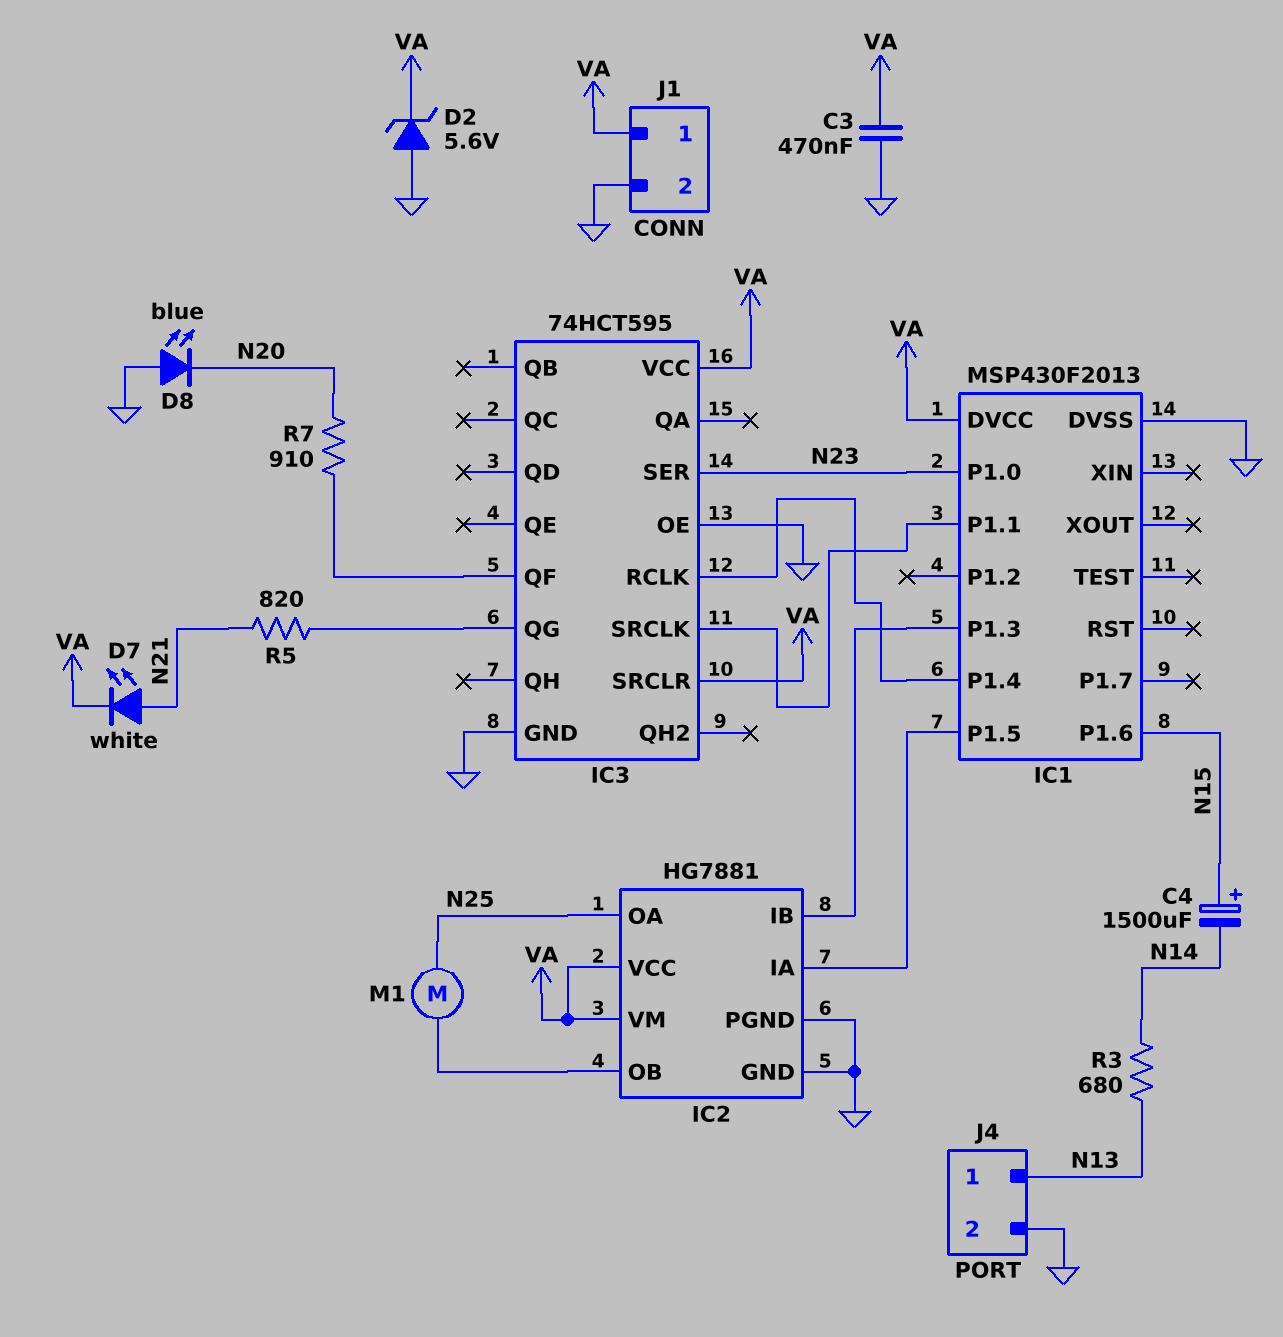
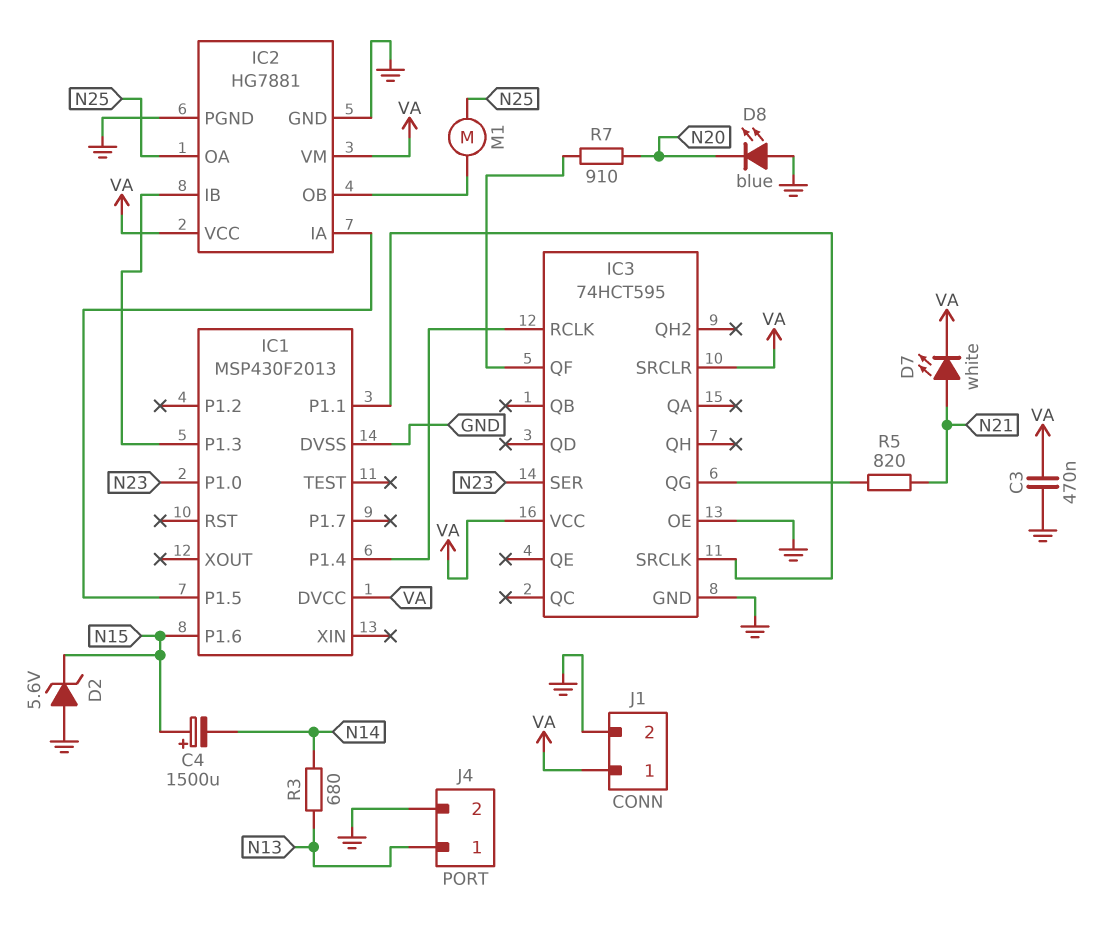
D2: zener 5.6V (A GND, K VA) -> zener 5.6V (A GND, K N15)

